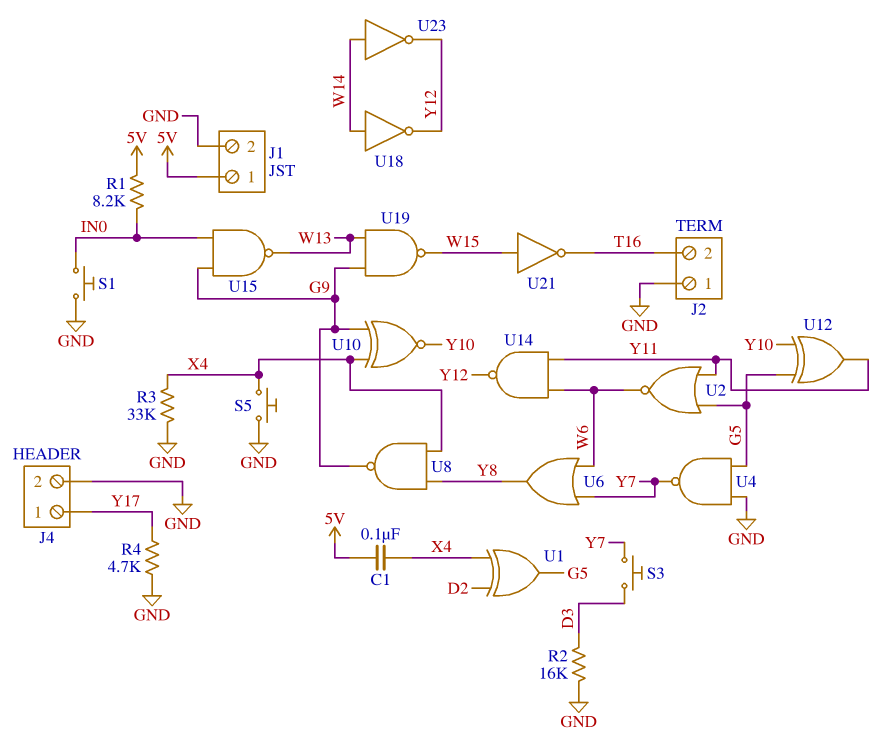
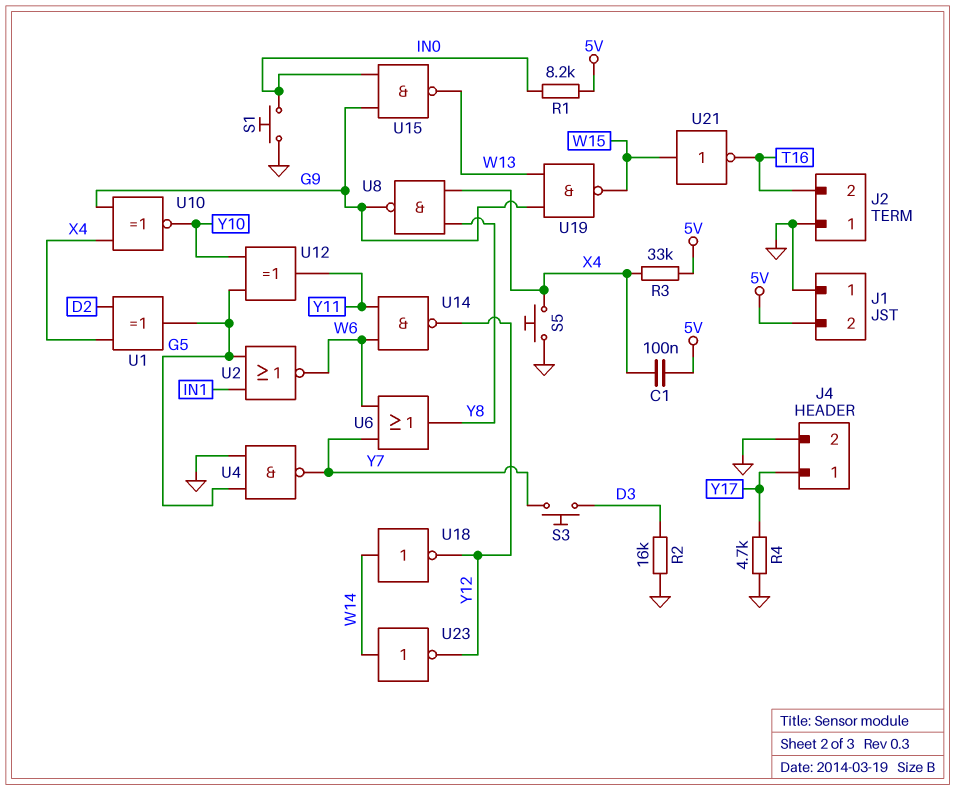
J1 pin 1: 5V -> GND
J1 pin 2: GND -> 5V
R3: 33k (GND, X4) -> 33k (5V, X4)
U2: NOR (in G5, in Y11, out W6) -> NOR (in G5, in IN1, out W6)

